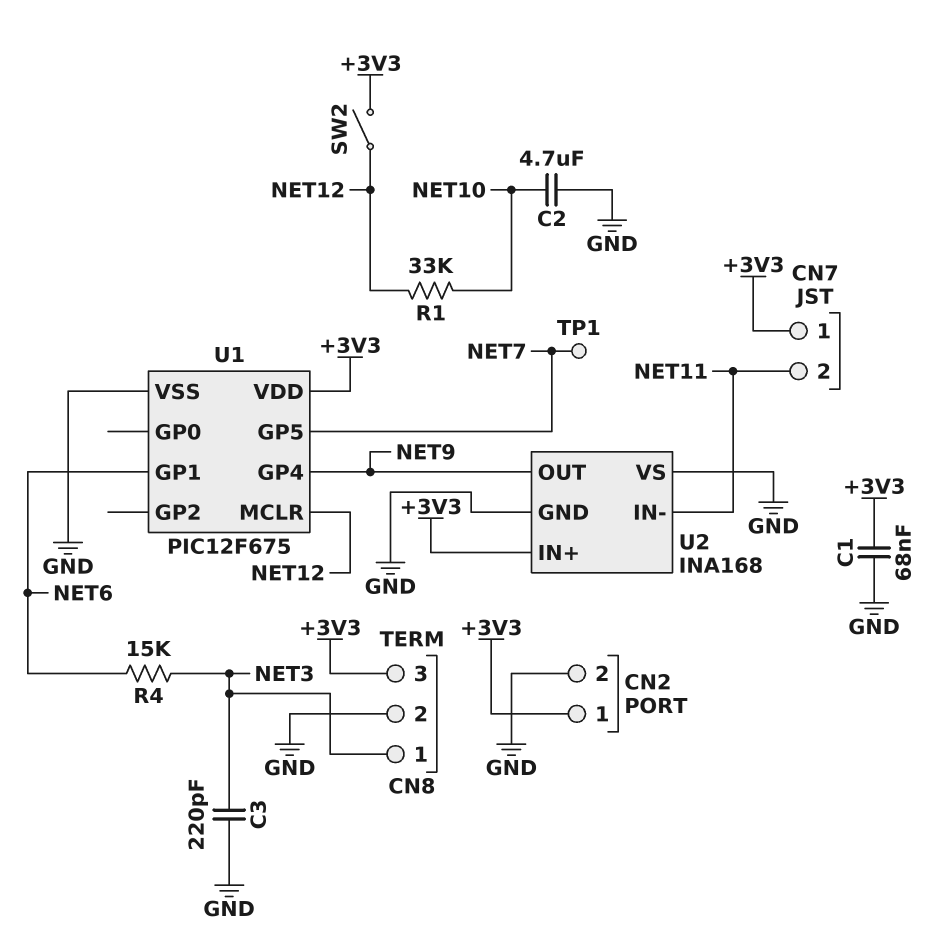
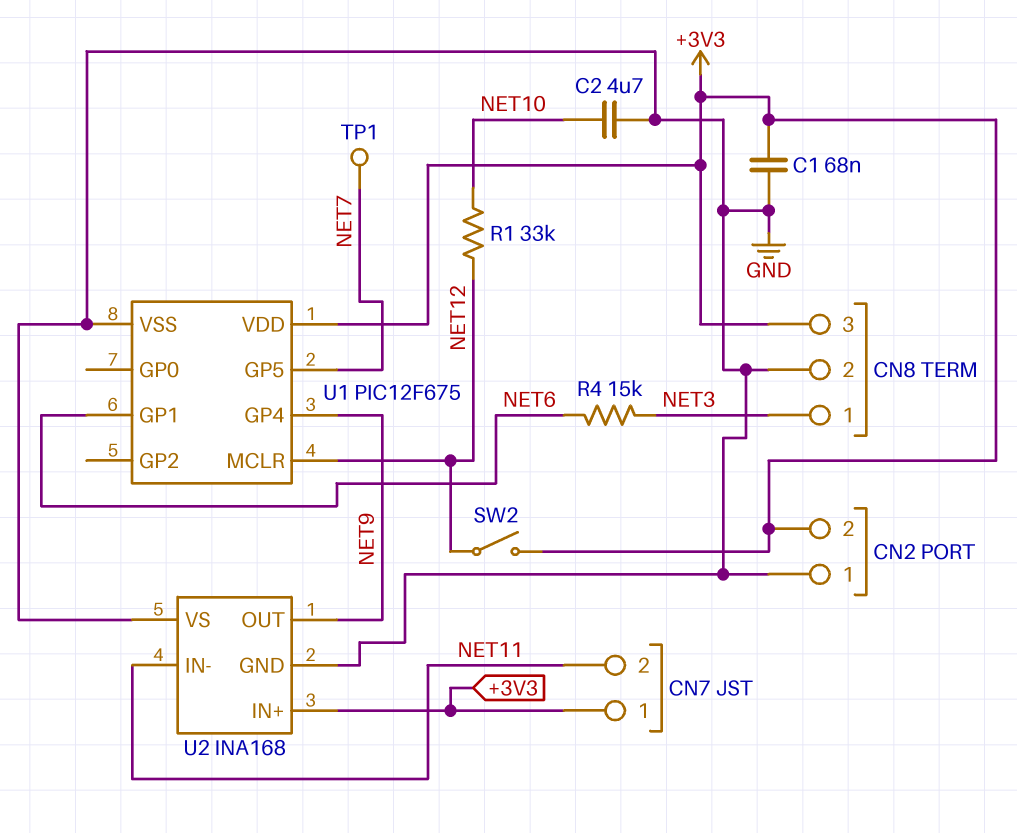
C3: 220pF (GND, NET3) -> none
CN2 pin 1: +3V3 -> GND
CN2 pin 2: GND -> +3V3

